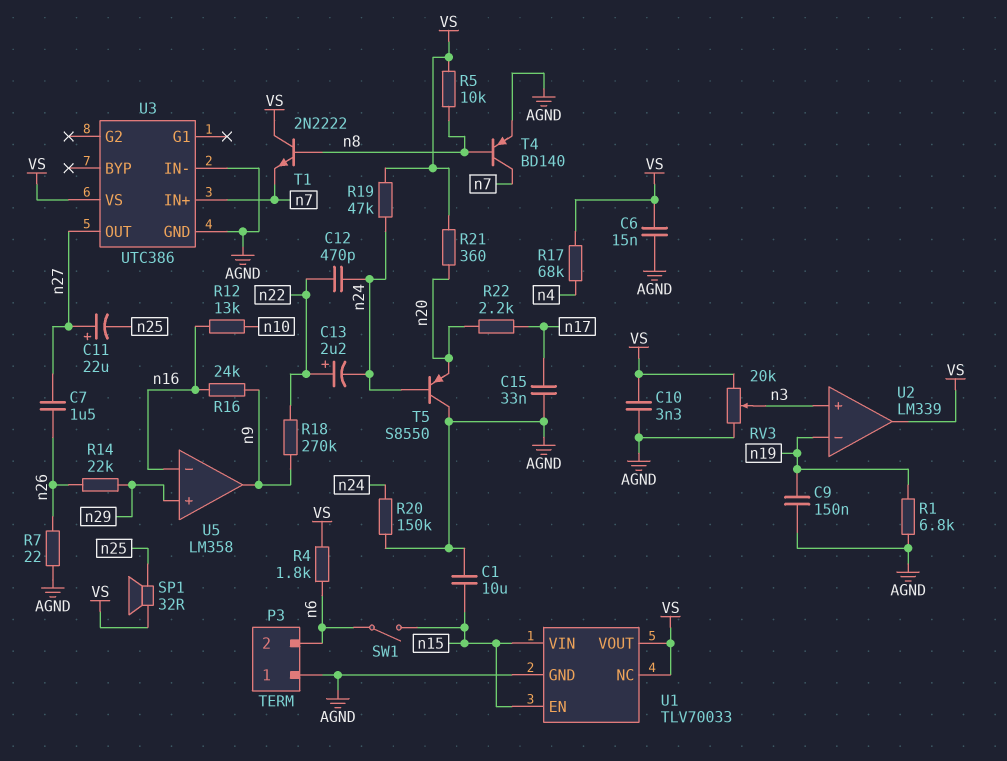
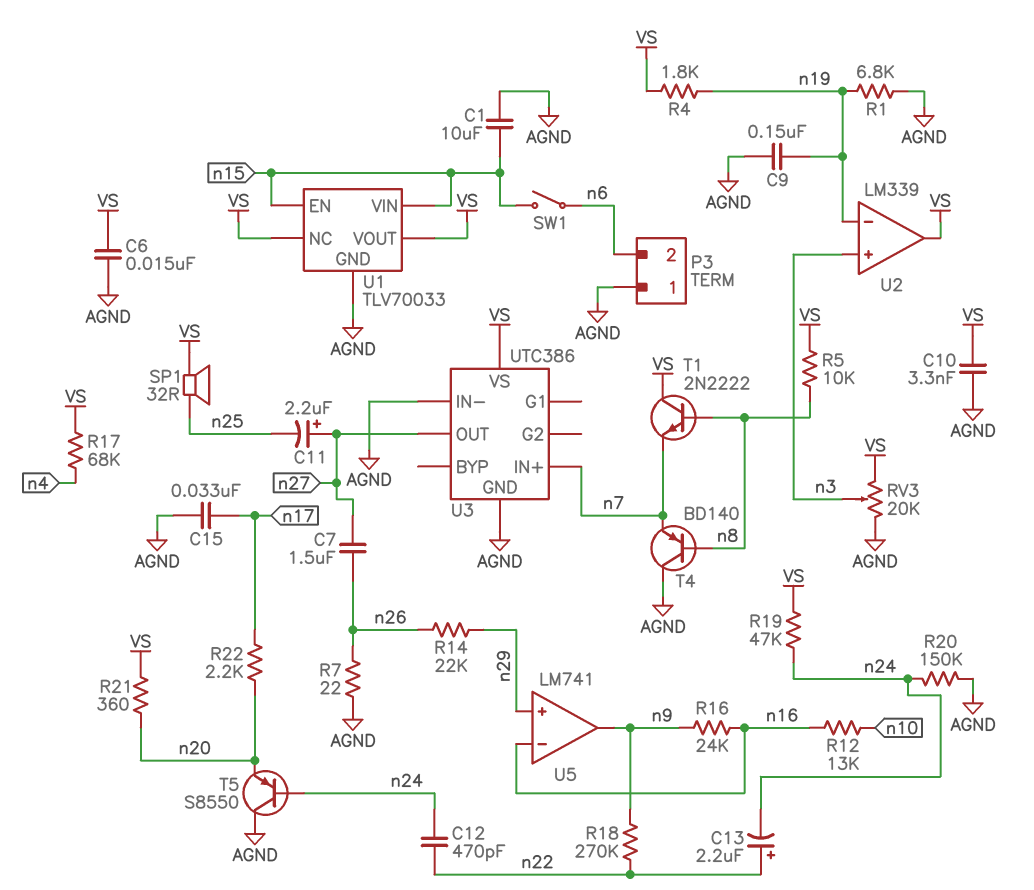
C11: 22uF (plus n27, minus n25) -> 2.2uF (plus n27, minus n25)
R4: 1.8k (VS, n6) -> 1.8k (VS, n19)
T4: PNP BD140 (B n8, C n7, E AGND) -> PNP BD140 (B n8, C AGND, E n7)
U5: LM358 -> LM741

